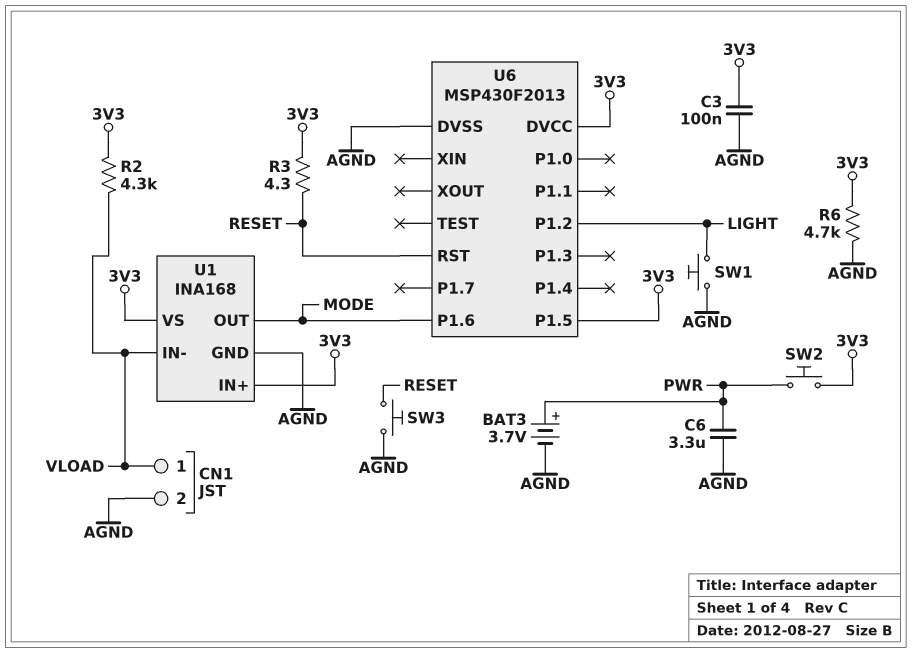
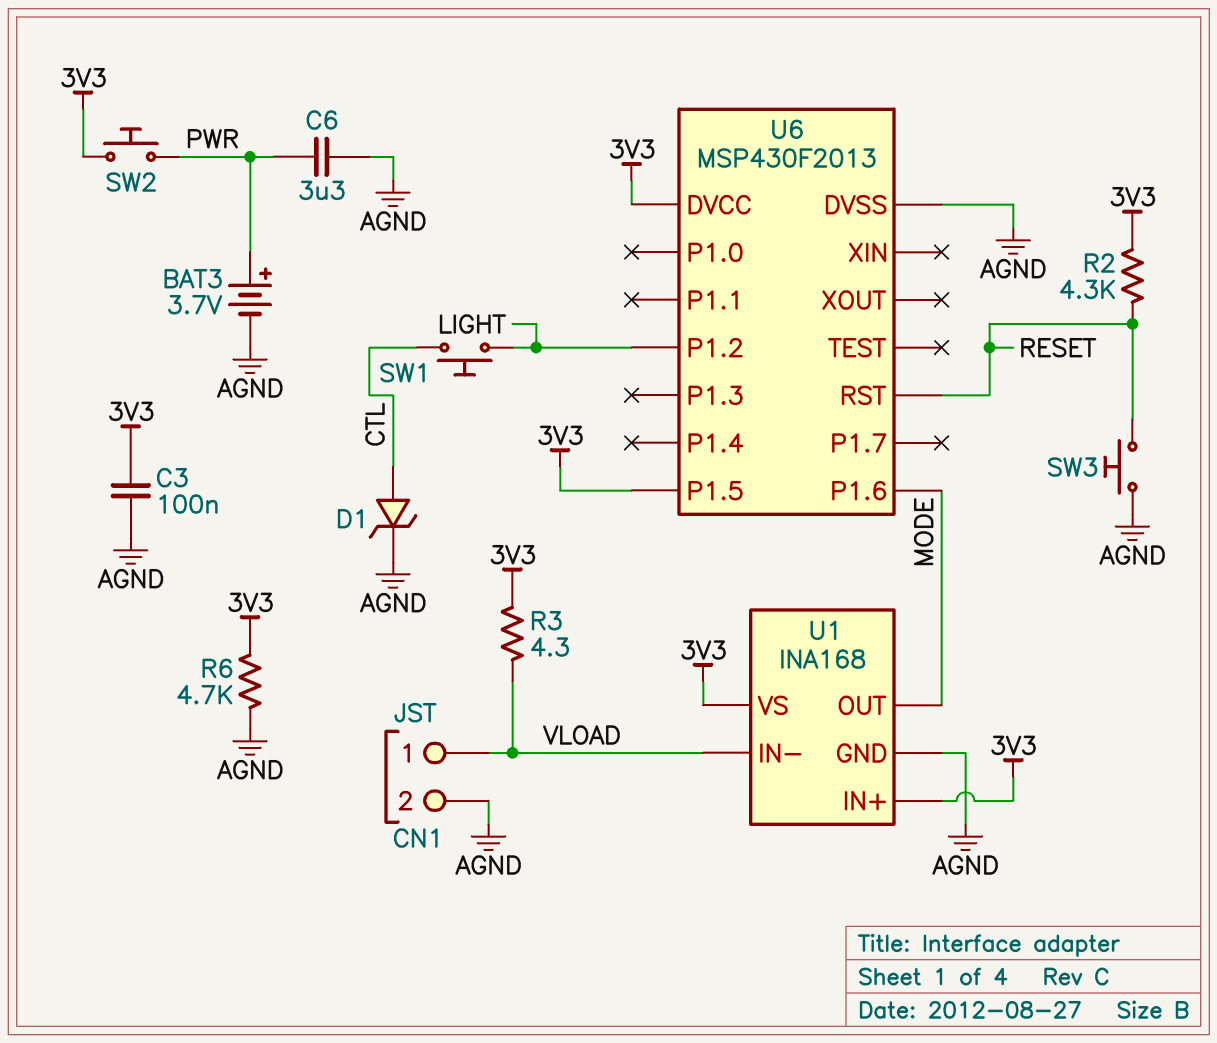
D1: none -> zener (A CTL, K AGND)
R2: 4.3k (3V3, VLOAD) -> 4.3k (3V3, RESET)
R3: 4.3 (3V3, RESET) -> 4.3 (3V3, VLOAD)
SW1: button (AGND, LIGHT) -> button (CTL, LIGHT)

